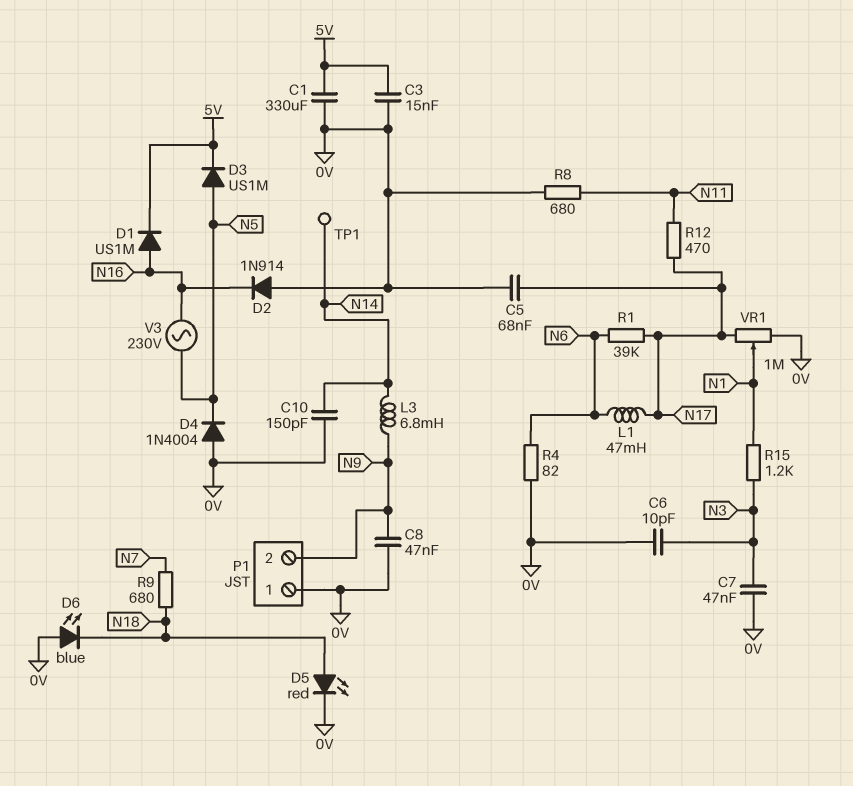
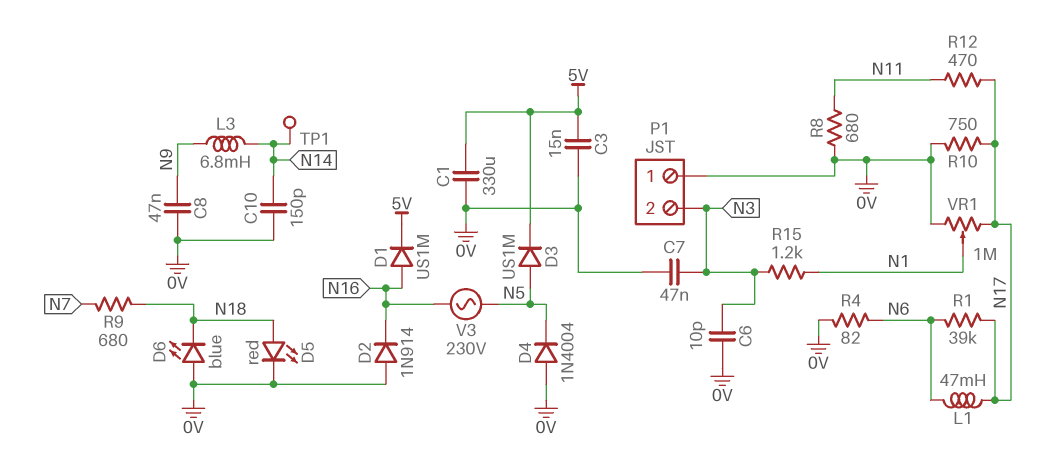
C5: 68nF (0V, N17) -> none
P1 pin 2: N9 -> N3
R10: none -> 750 (0V, N17)

